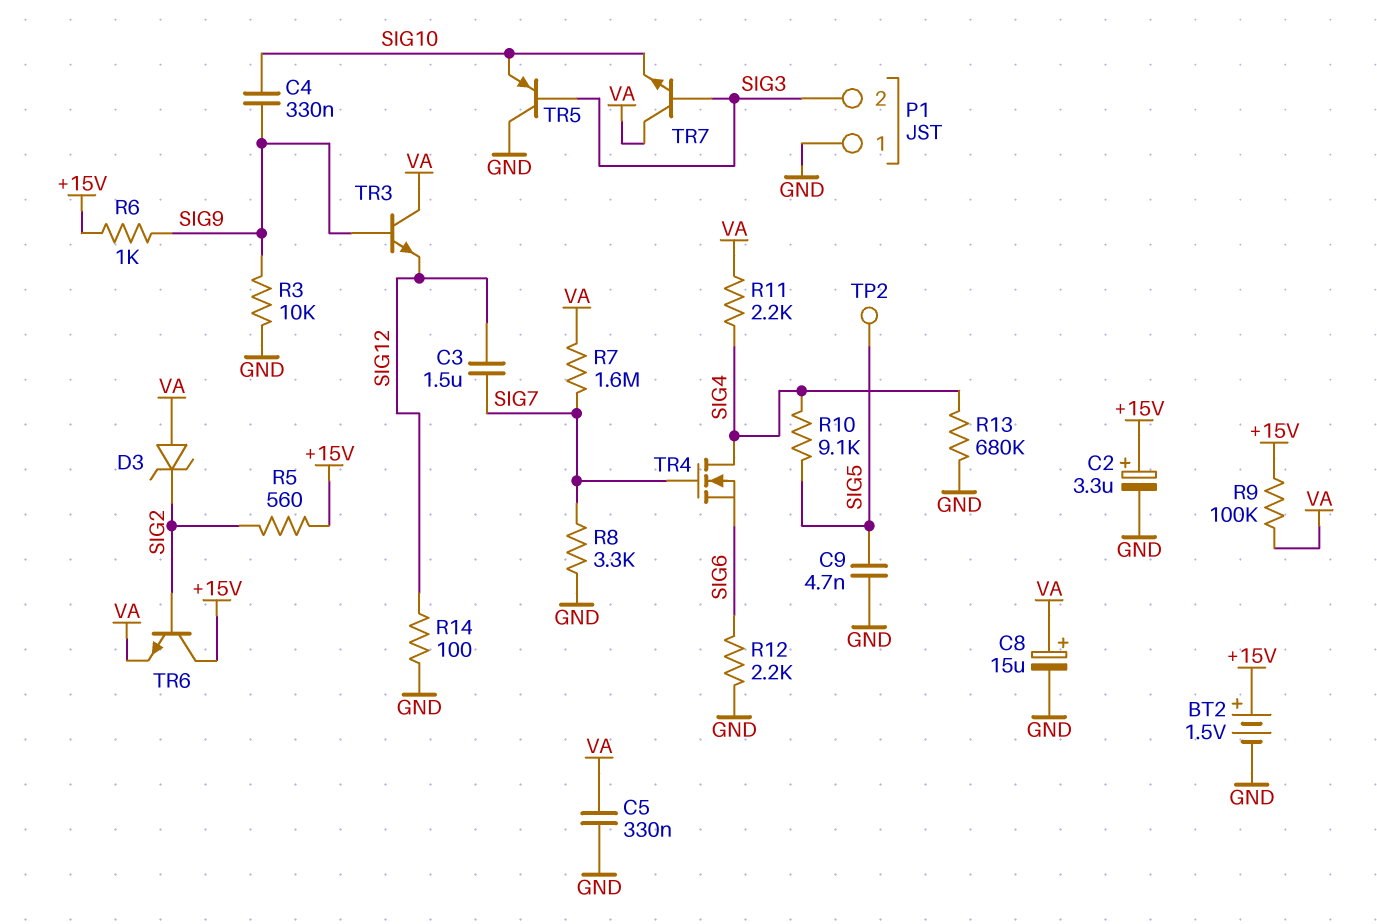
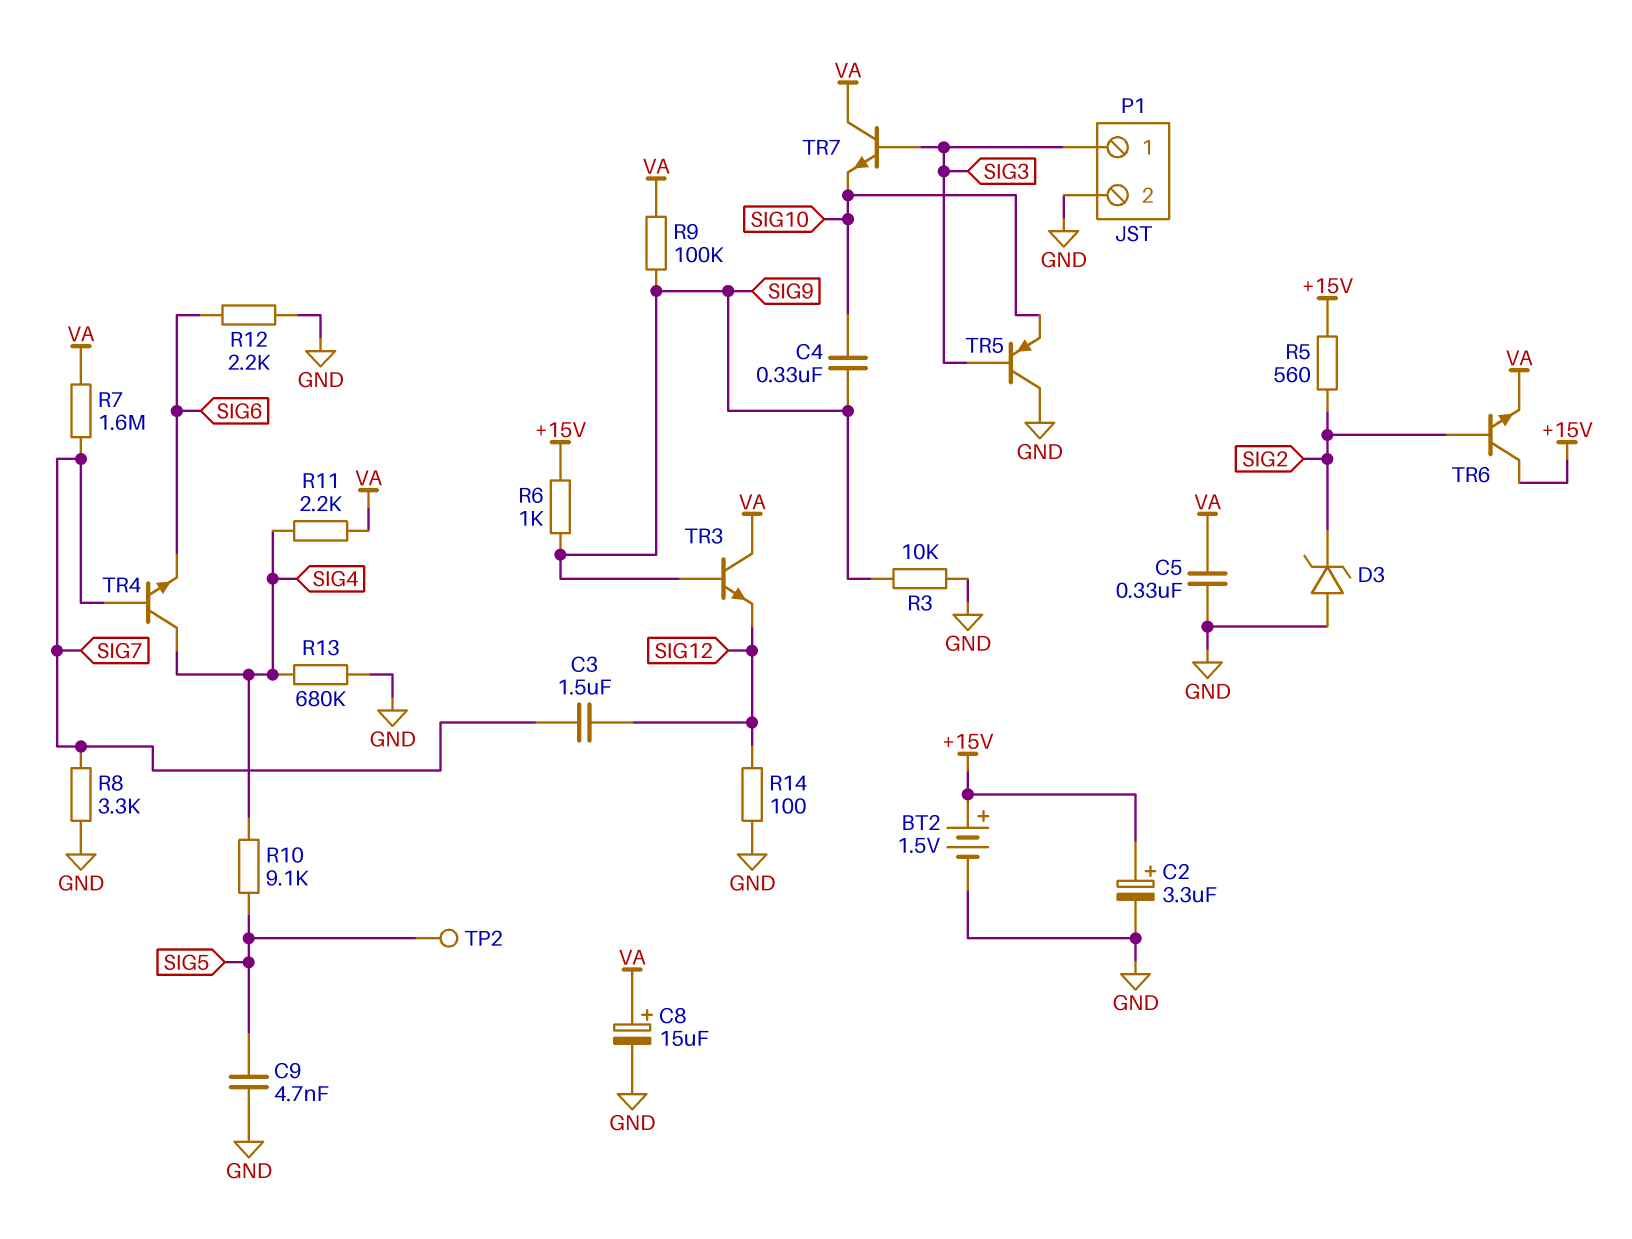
D3: zener (A VA, K SIG2) -> zener (A GND, K SIG2)
P1 pin 1: GND -> SIG3
P1 pin 2: SIG3 -> GND
R9: 100k (+15V, VA) -> 100k (SIG9, VA)
TR4: NMOS (G SIG7, D SIG4, S SIG6) -> NPN (B SIG7, C SIG4, E SIG6)

